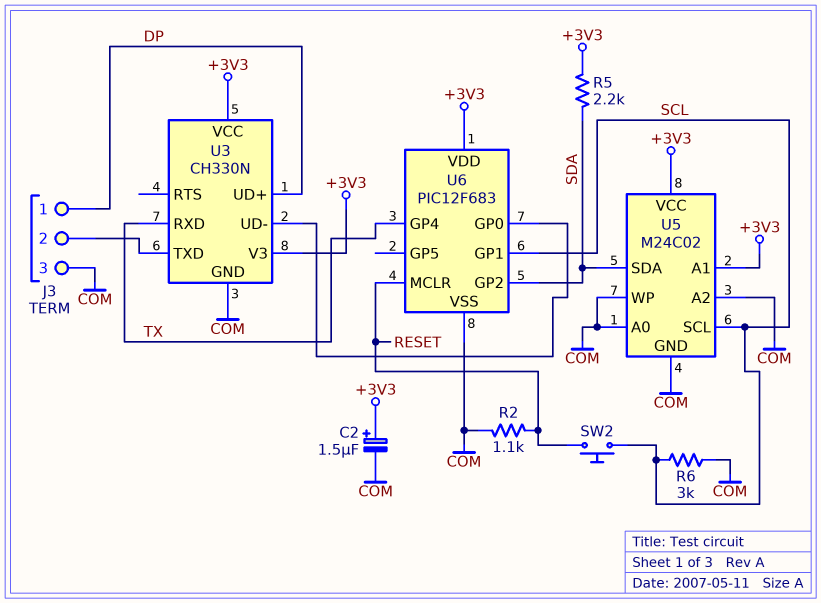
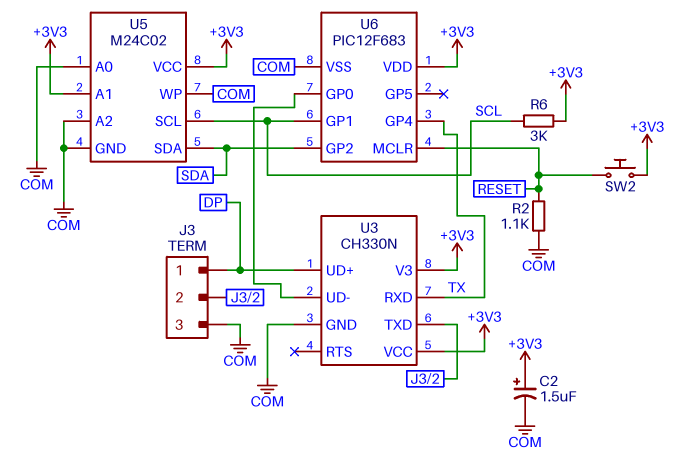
R5: 2.2k (+3V3, SDA) -> none
R6: 3k (COM, SCL) -> 3k (+3V3, SCL)
SW2: button (RESET, SCL) -> button (+3V3, RESET)

